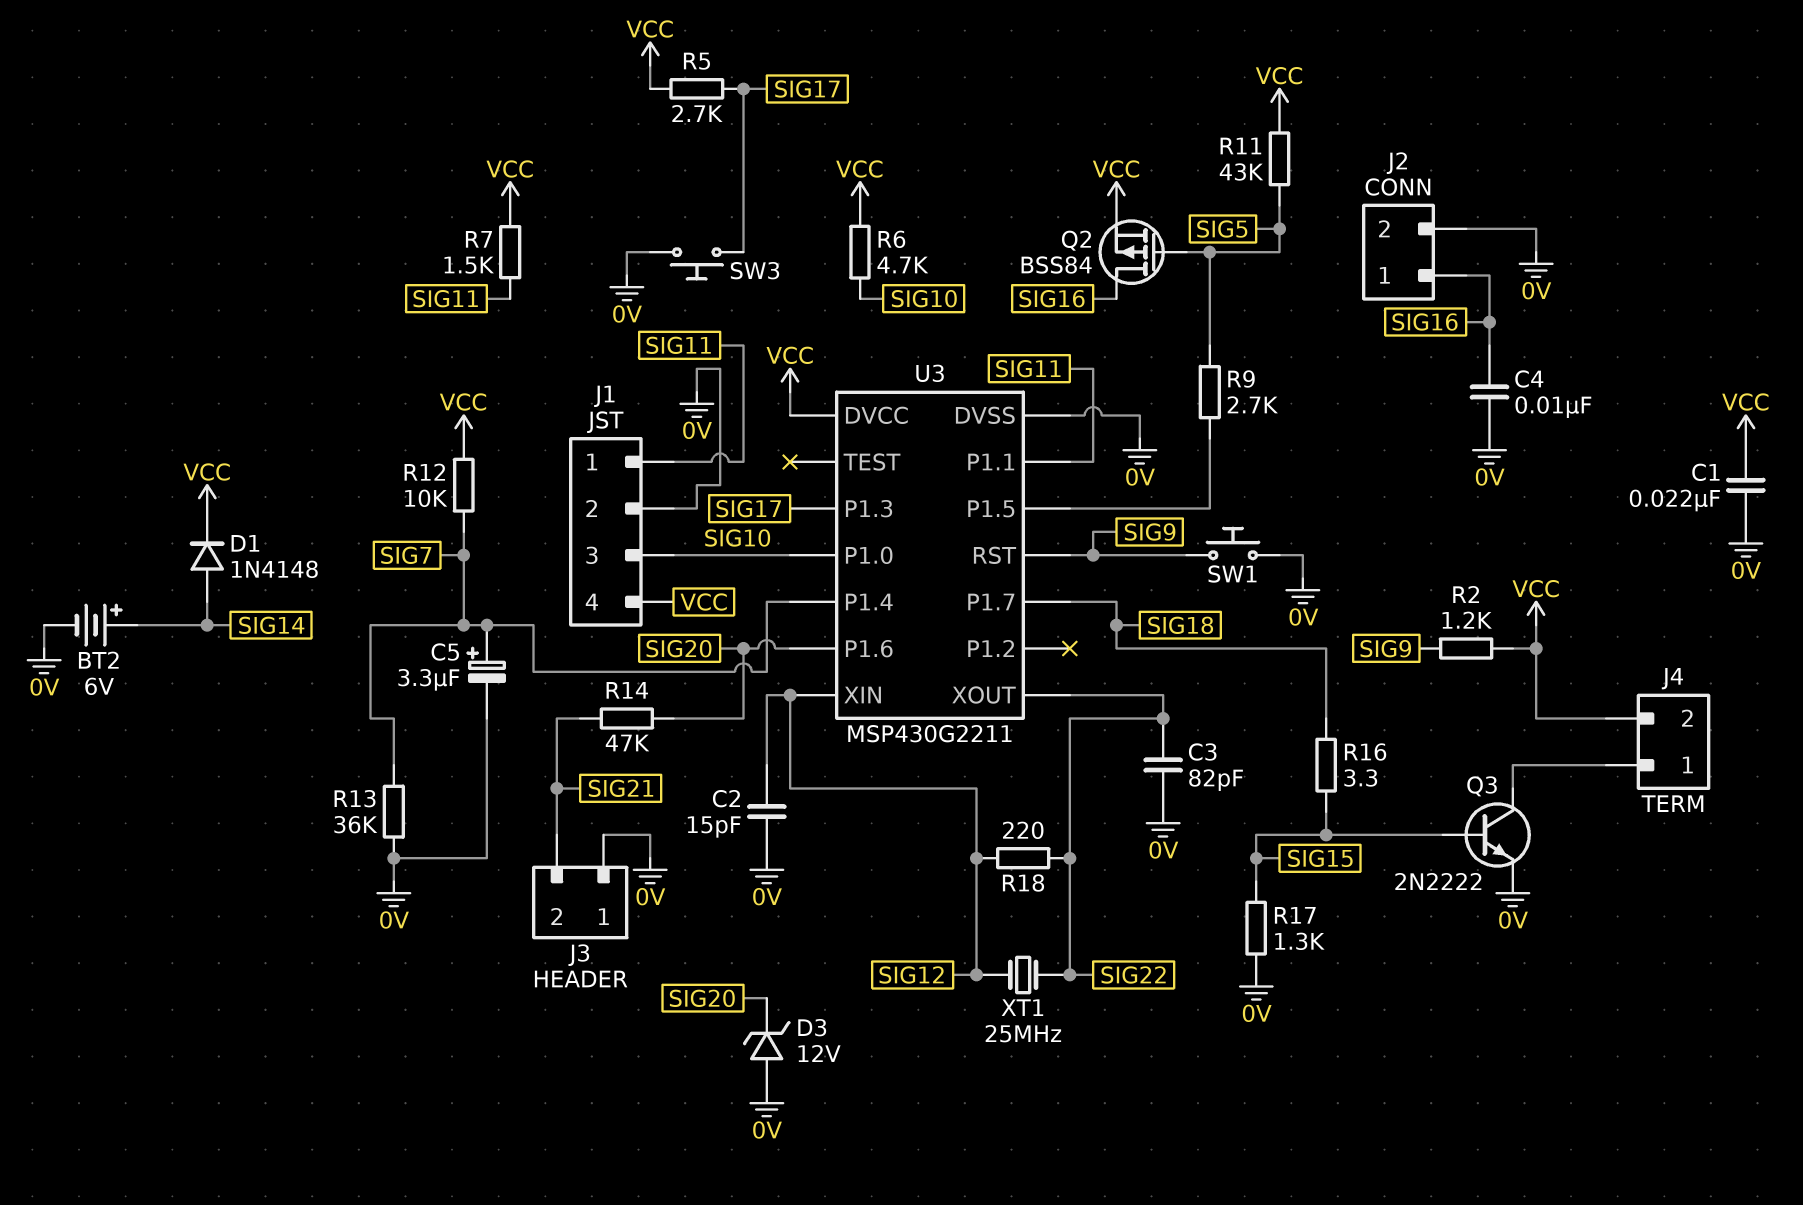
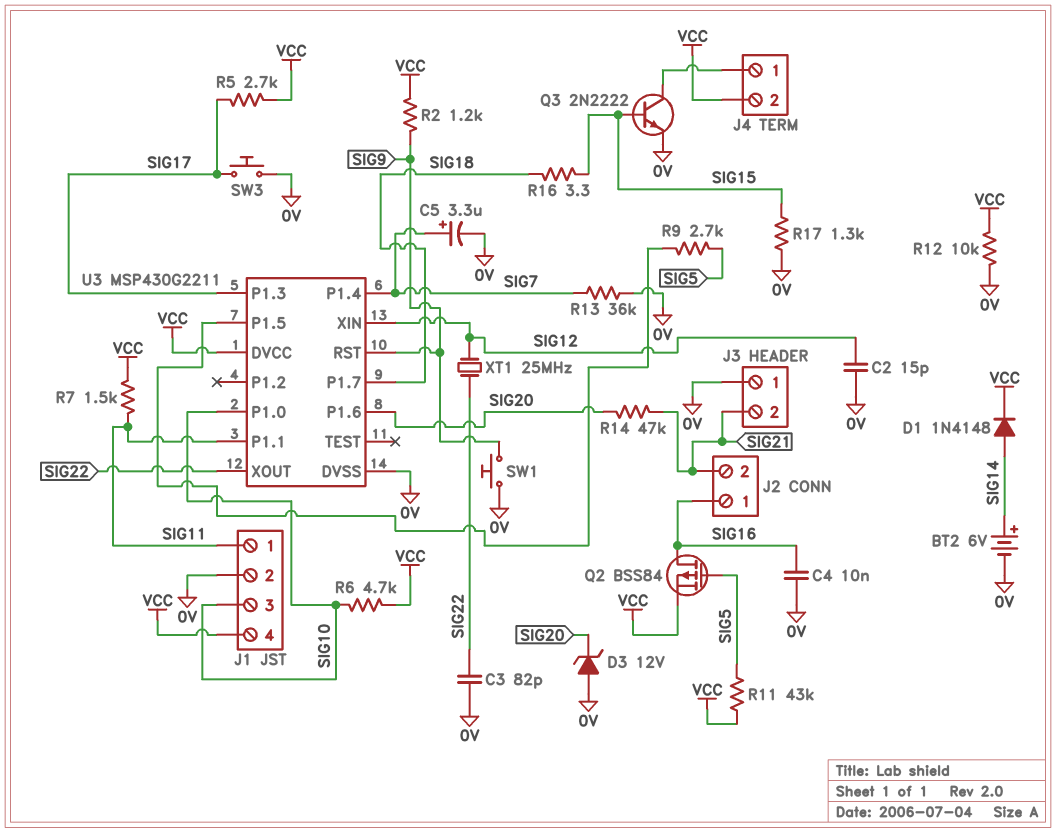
C1: 22nF (0V, VCC) -> none
J2 pin 2: 0V -> SIG21
R12: 10k (SIG7, VCC) -> 10k (0V, VCC)
R18: 220 (SIG12, SIG22) -> none

